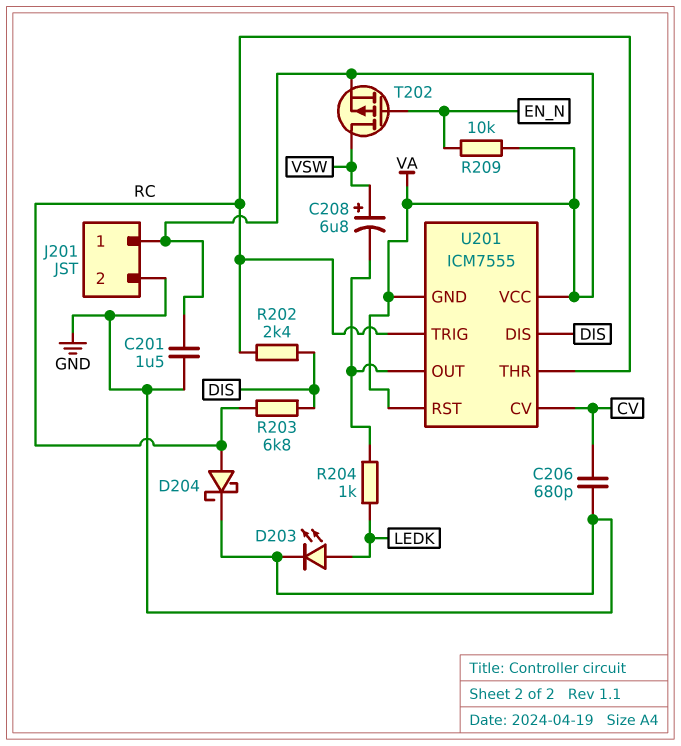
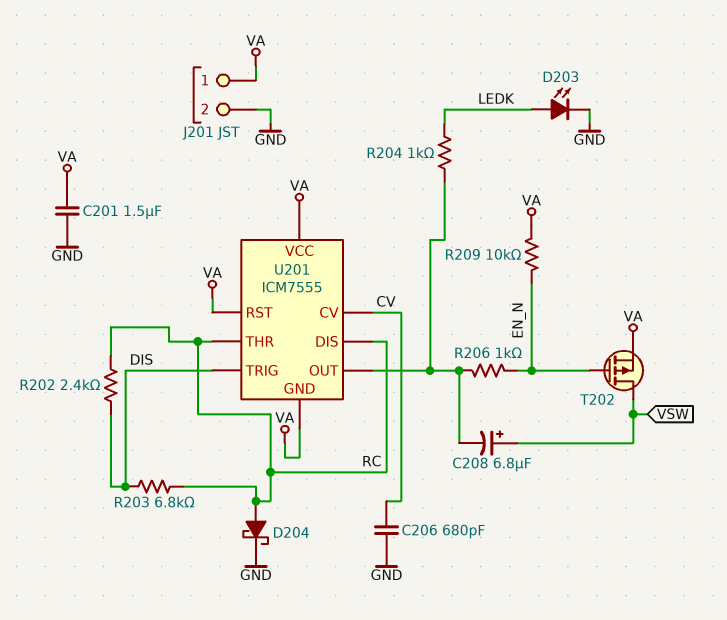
R206: none -> 1k (EN_N, U201/OUT)
U201 pin DIS: DIS -> RC
U201 pin TRIG: RC -> DIS

